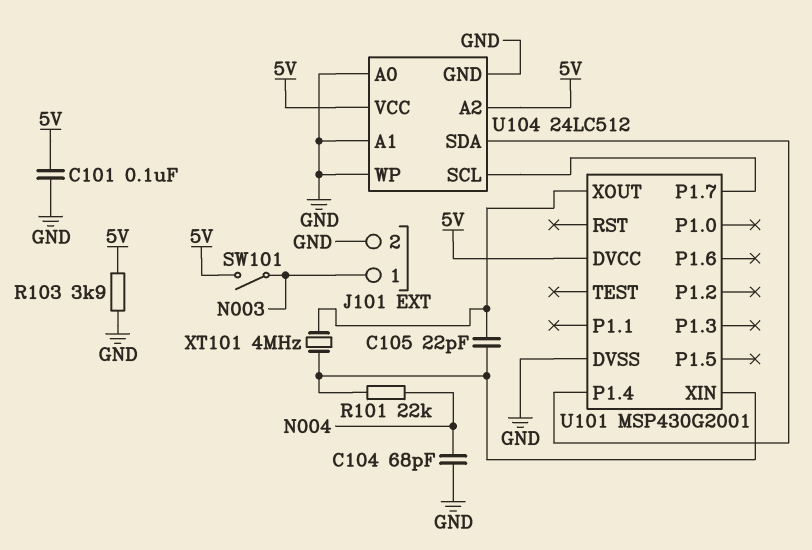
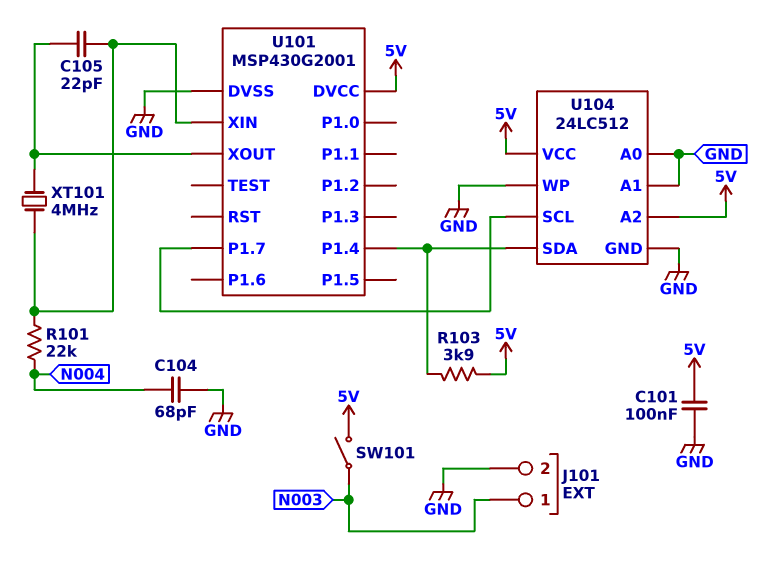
R103: 3.9k (5V, GND) -> 3.9k (5V, U101/P1.4)

